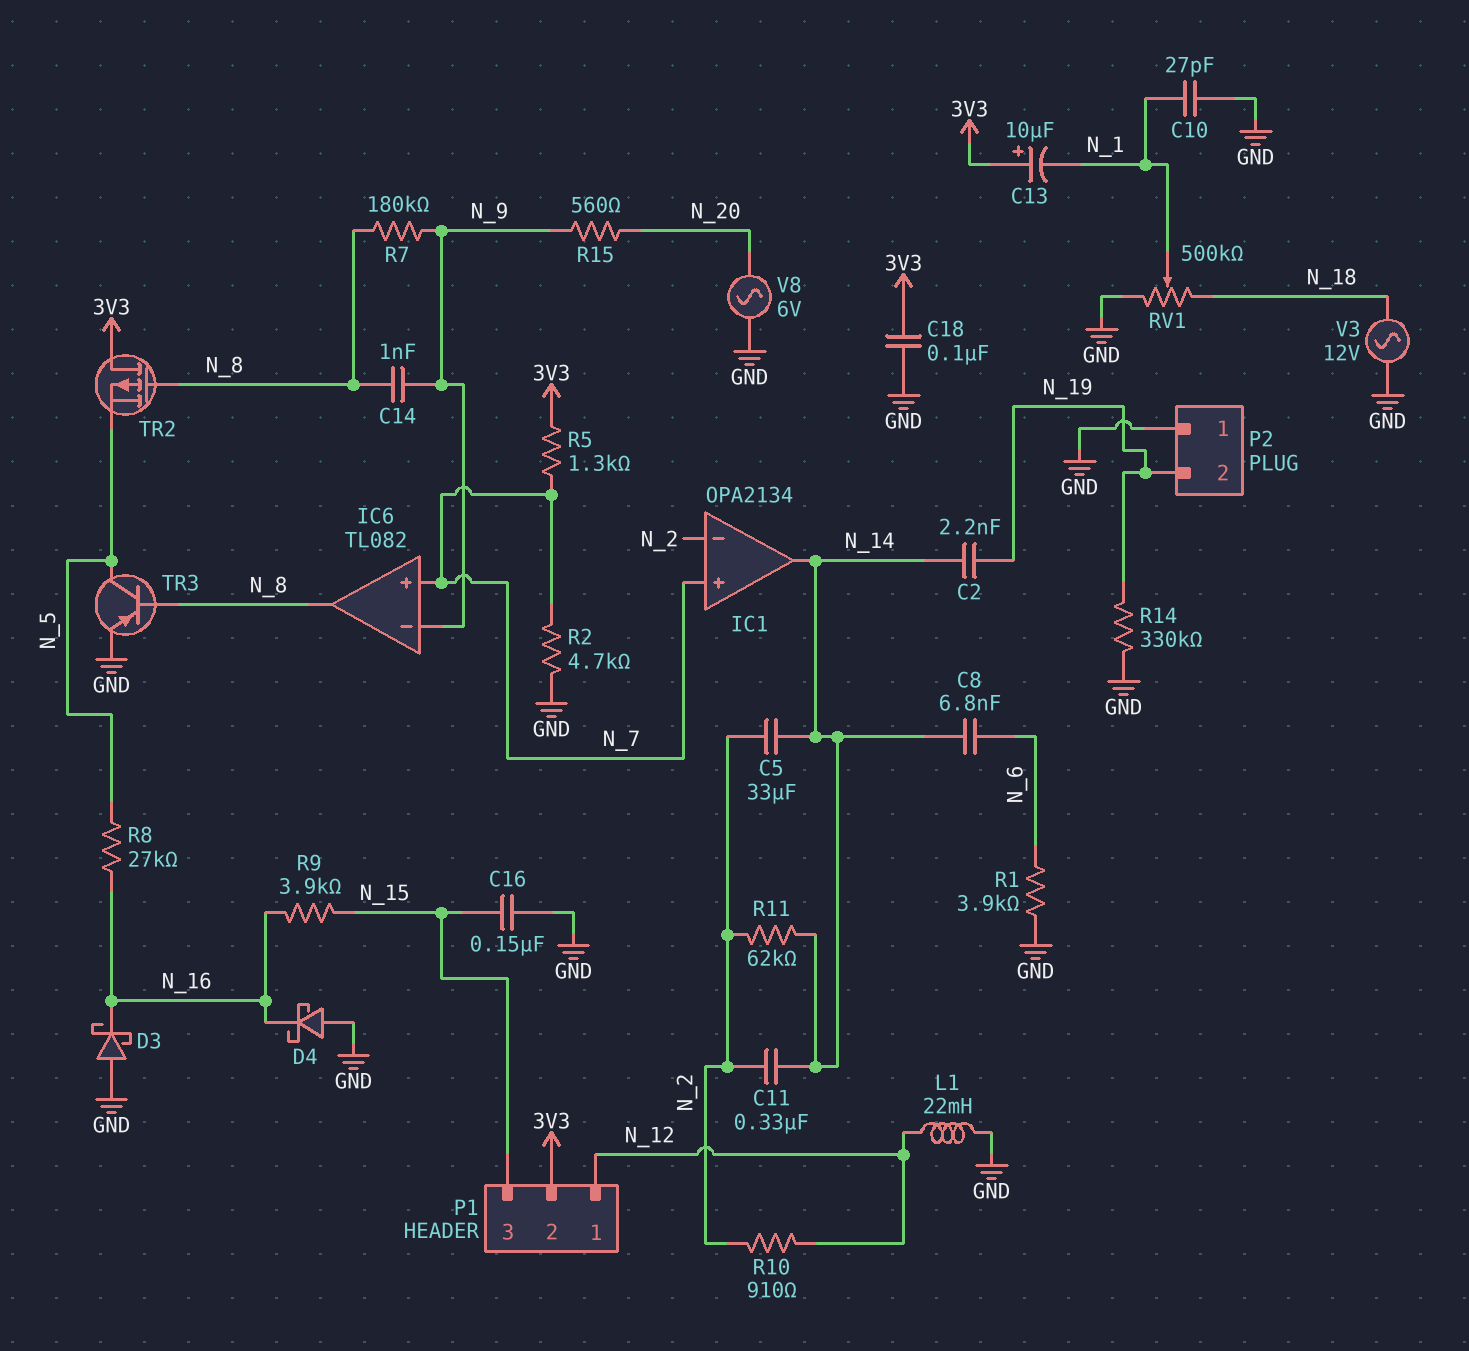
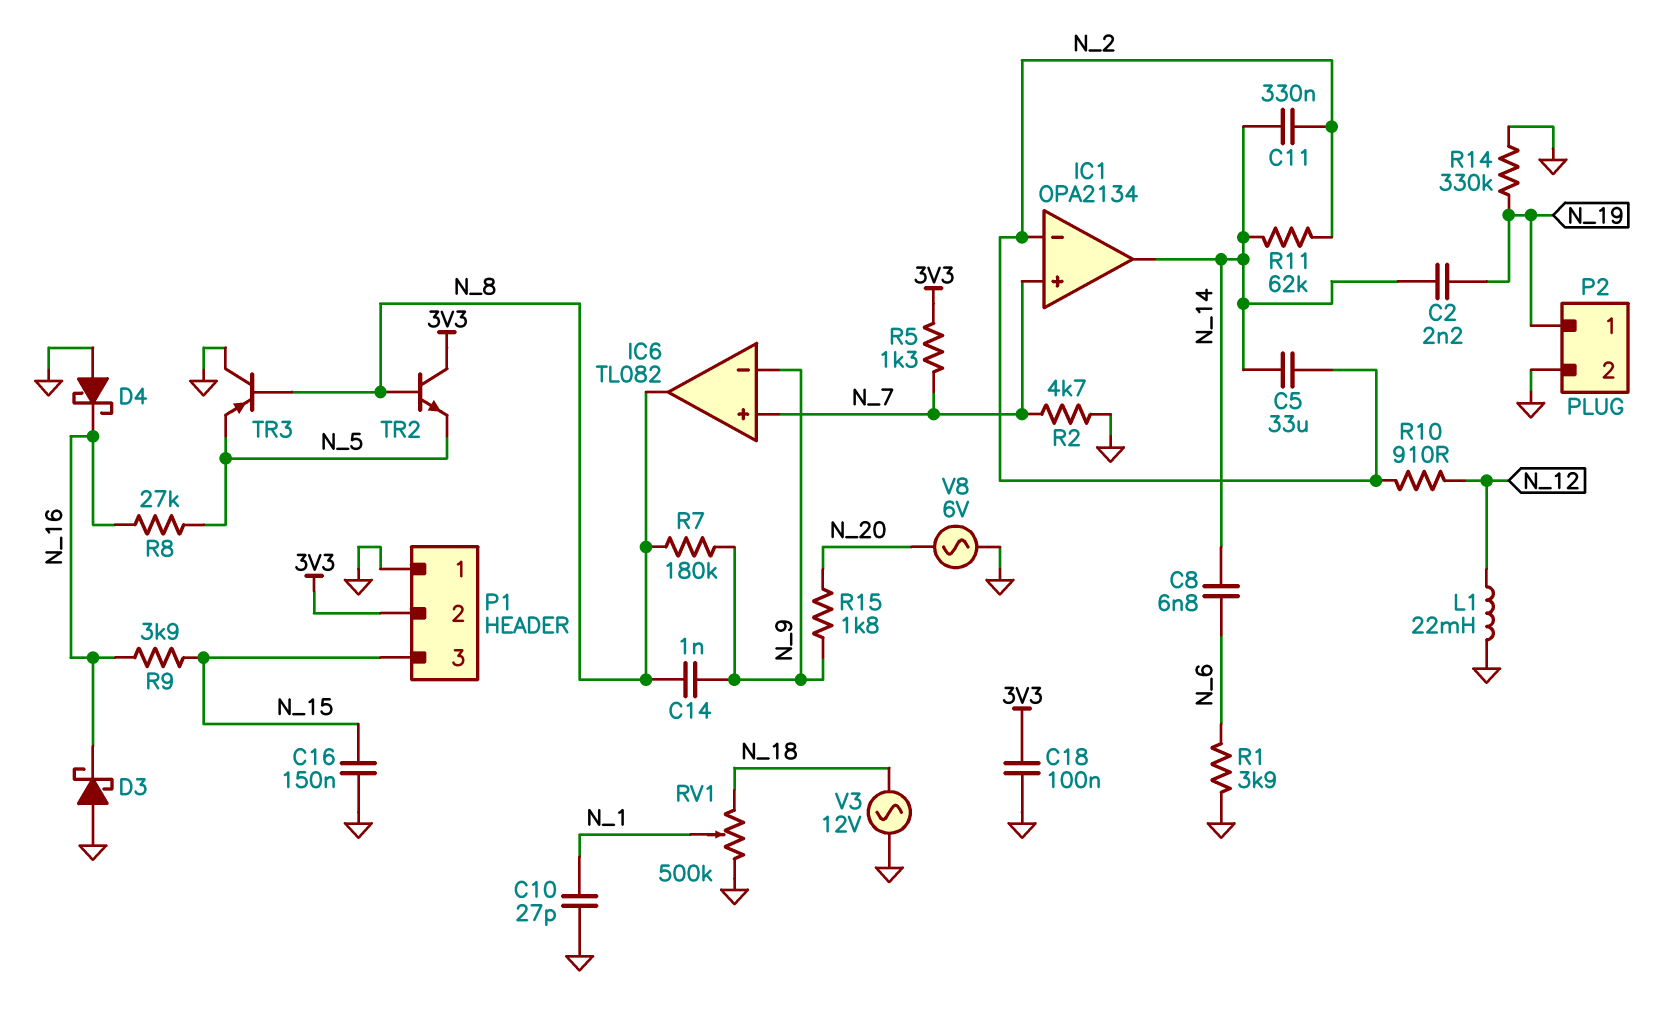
C13: 10uF (plus 3V3, minus N_1) -> none
P1 pin 1: N_12 -> GND
P2 pin 1: GND -> N_19
P2 pin 2: N_19 -> GND
R15: 560 (N_9, N_20) -> 1.8k (N_9, N_20)
TR2: PMOS (G N_8, D 3V3, S N_5) -> NPN (B N_8, C 3V3, E N_5)
TR3: PNP (B N_8, C N_5, E GND) -> PNP (B N_8, C GND, E N_5)

